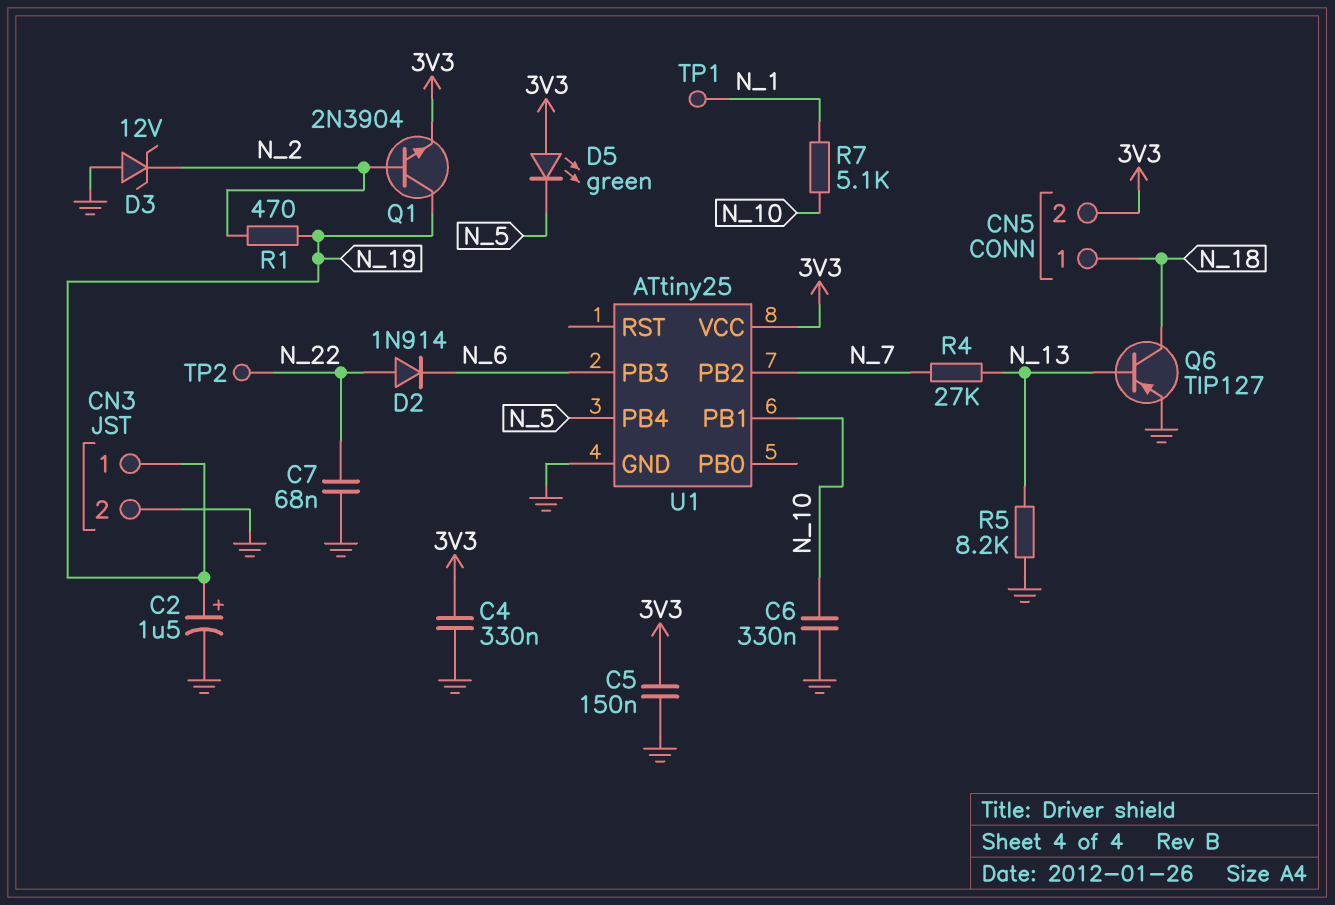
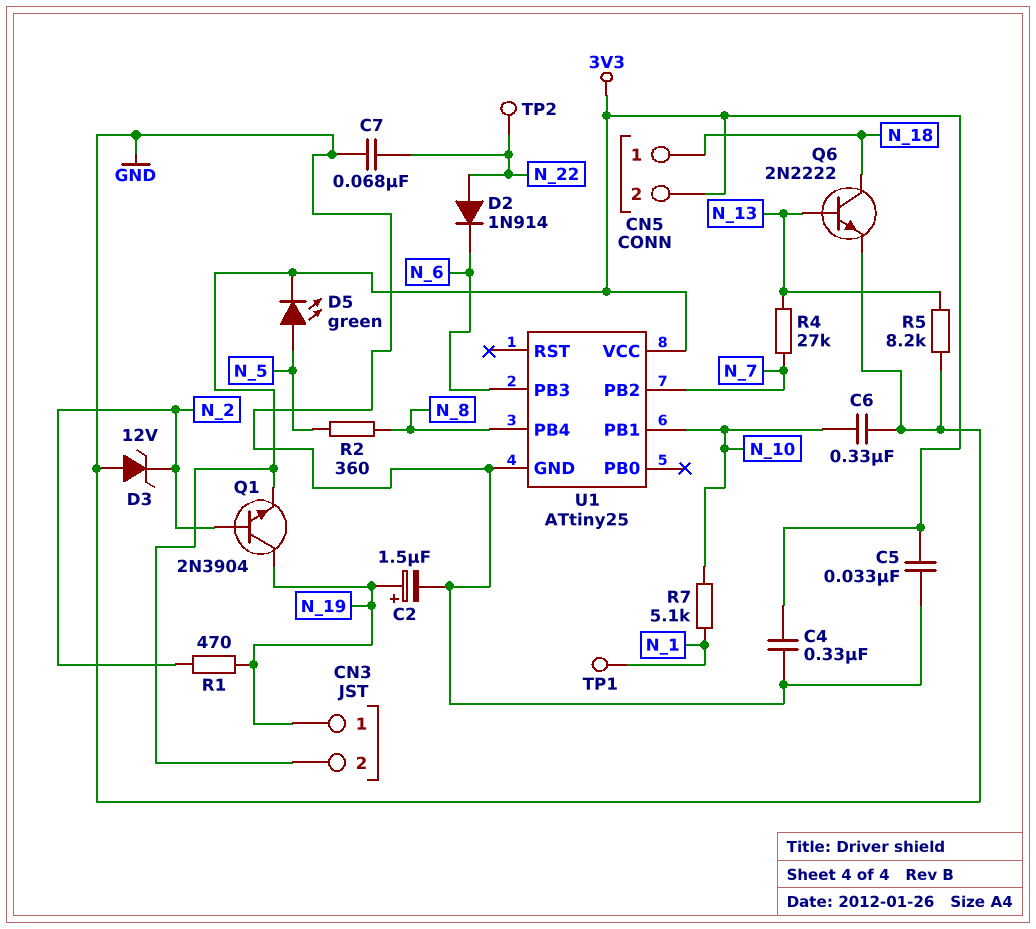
C5: 150nF (3V3, GND) -> 33nF (3V3, GND)
CN3 pin 2: GND -> 3V3
D5: LED green (A 3V3, K N_5) -> LED green (A N_5, K 3V3)
Q6: PNP TIP127 (B N_13, C N_18, E GND) -> NPN 2N2222 (B N_13, C N_18, E GND)
R2: none -> 360 (N_5, N_8)
U1 pin PB4: N_5 -> N_8

